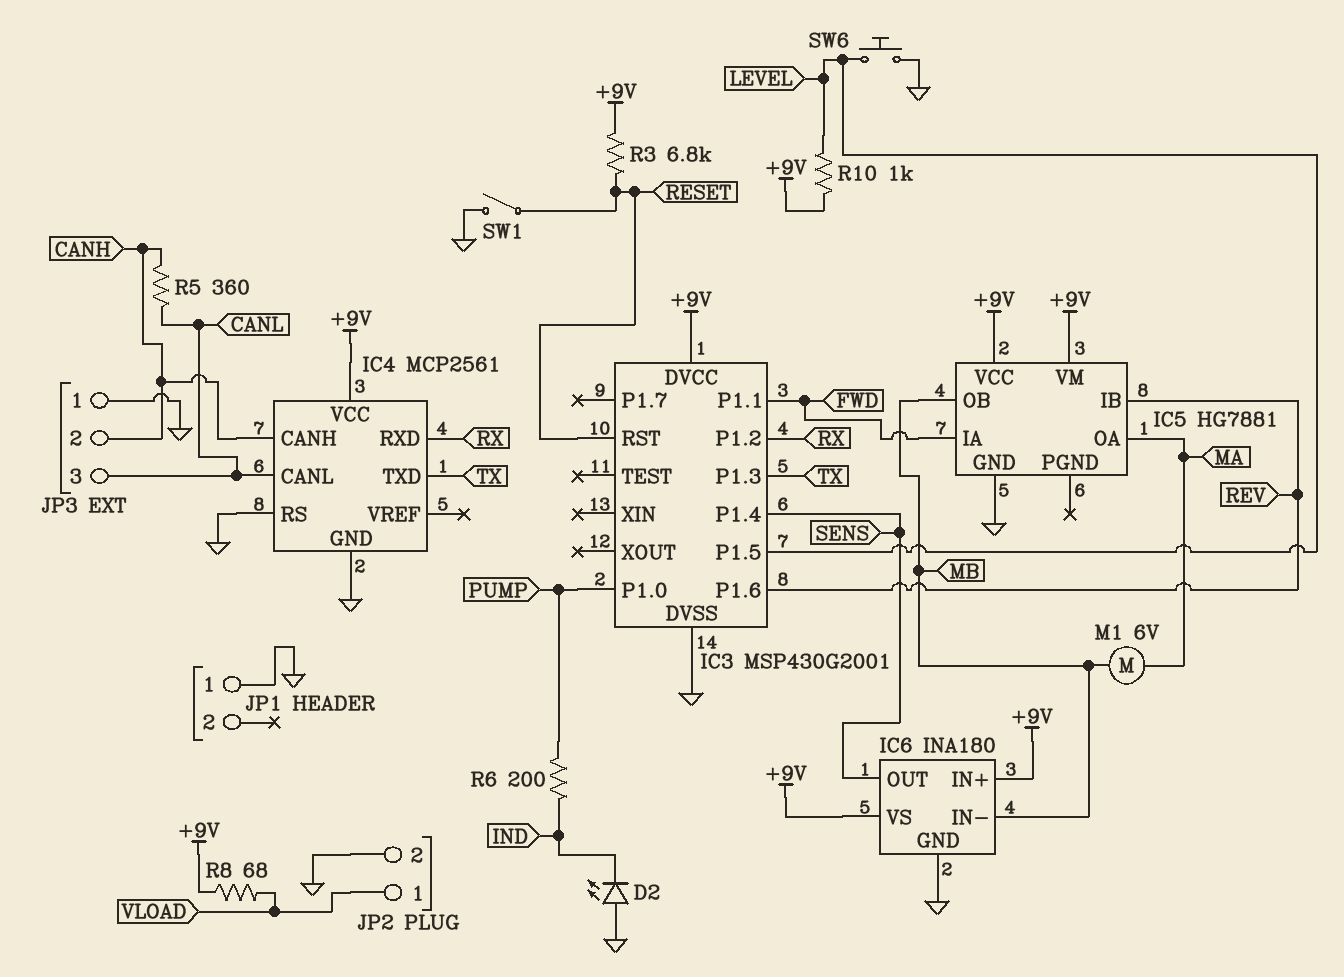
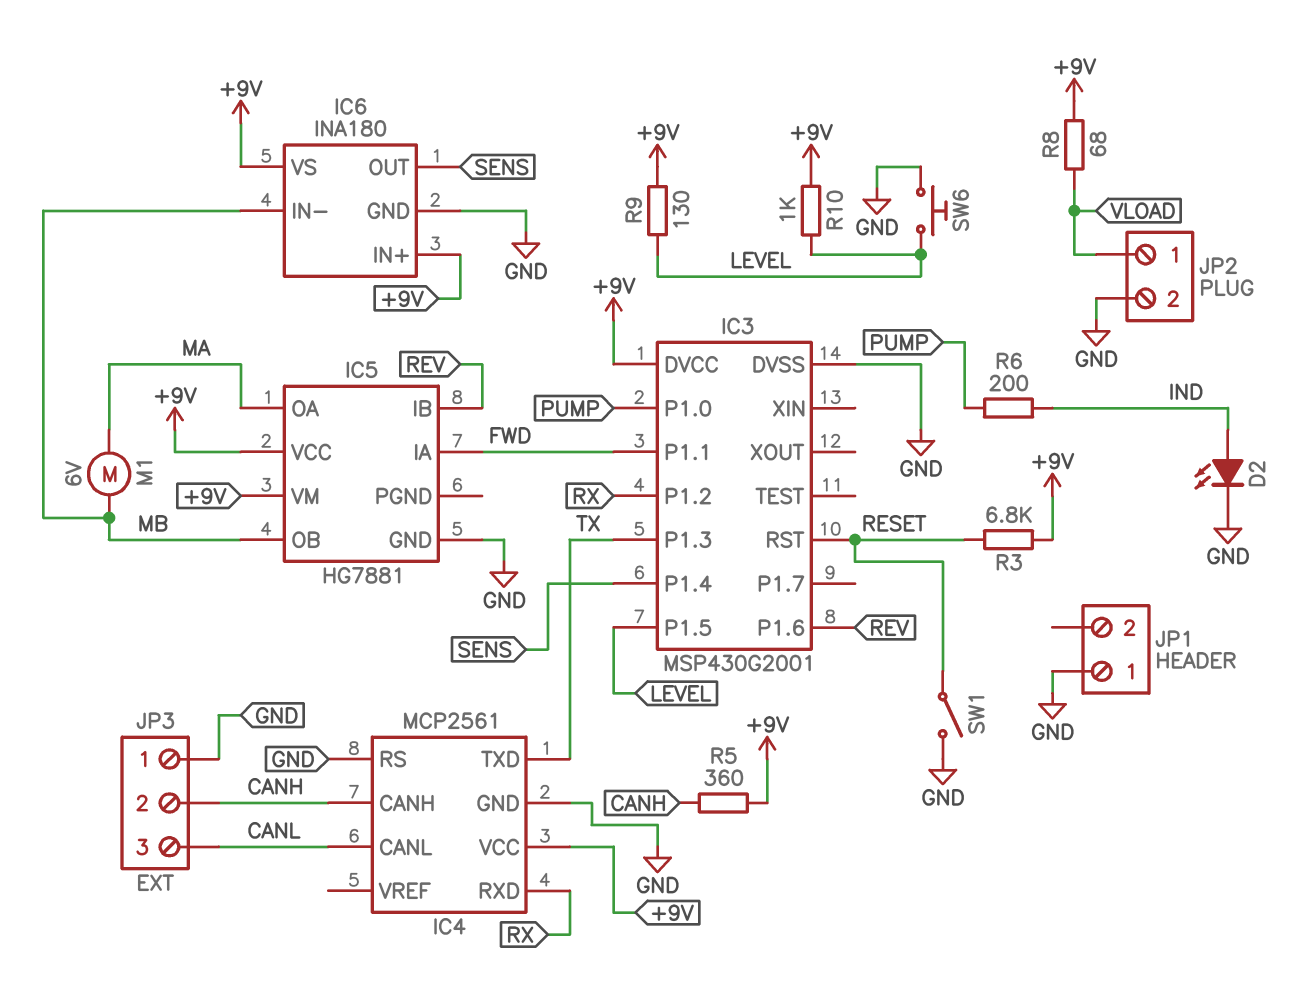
D2: LED (A GND, K IND) -> LED (A IND, K GND)
R5: 360 (CANH, CANL) -> 360 (+9V, CANH)
R9: none -> 130 (+9V, LEVEL)

